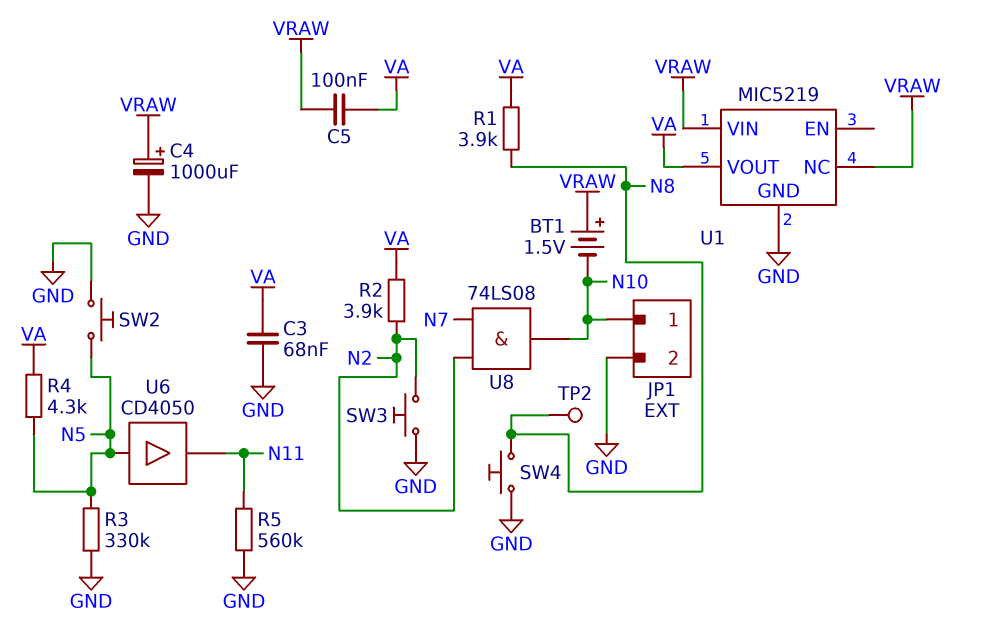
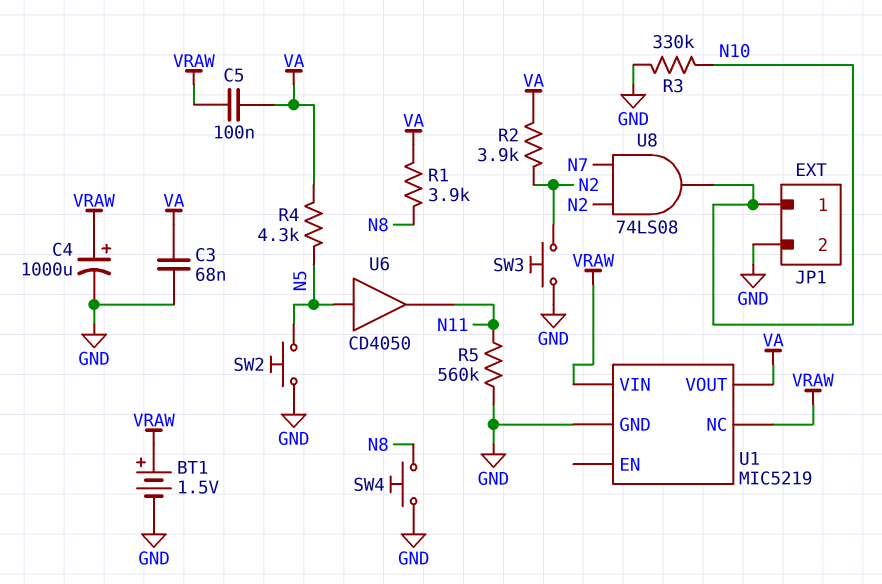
BT1: 1.5V (plus VRAW, minus N10) -> 1.5V (plus VRAW, minus GND)
R3: 330k (GND, N5) -> 330k (GND, N10)
TP2: test point (N8) -> none

